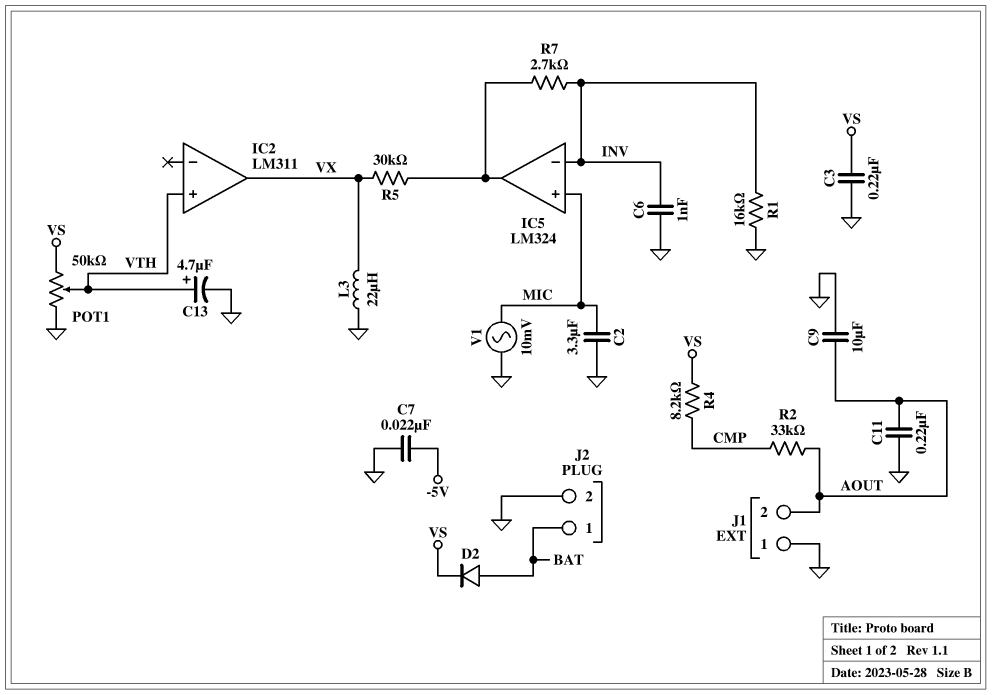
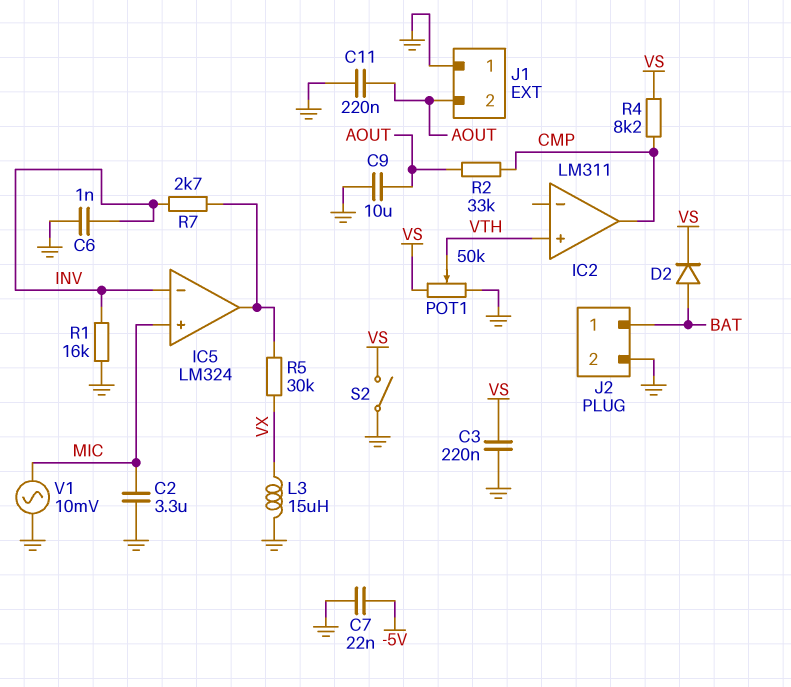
C13: 4.7uF (plus VTH, minus GND) -> none
IC2 pin out: VX -> CMP
L3: 22uH (GND, VX) -> 15uH (GND, VX)
S2: none -> switch (GND, VS)

